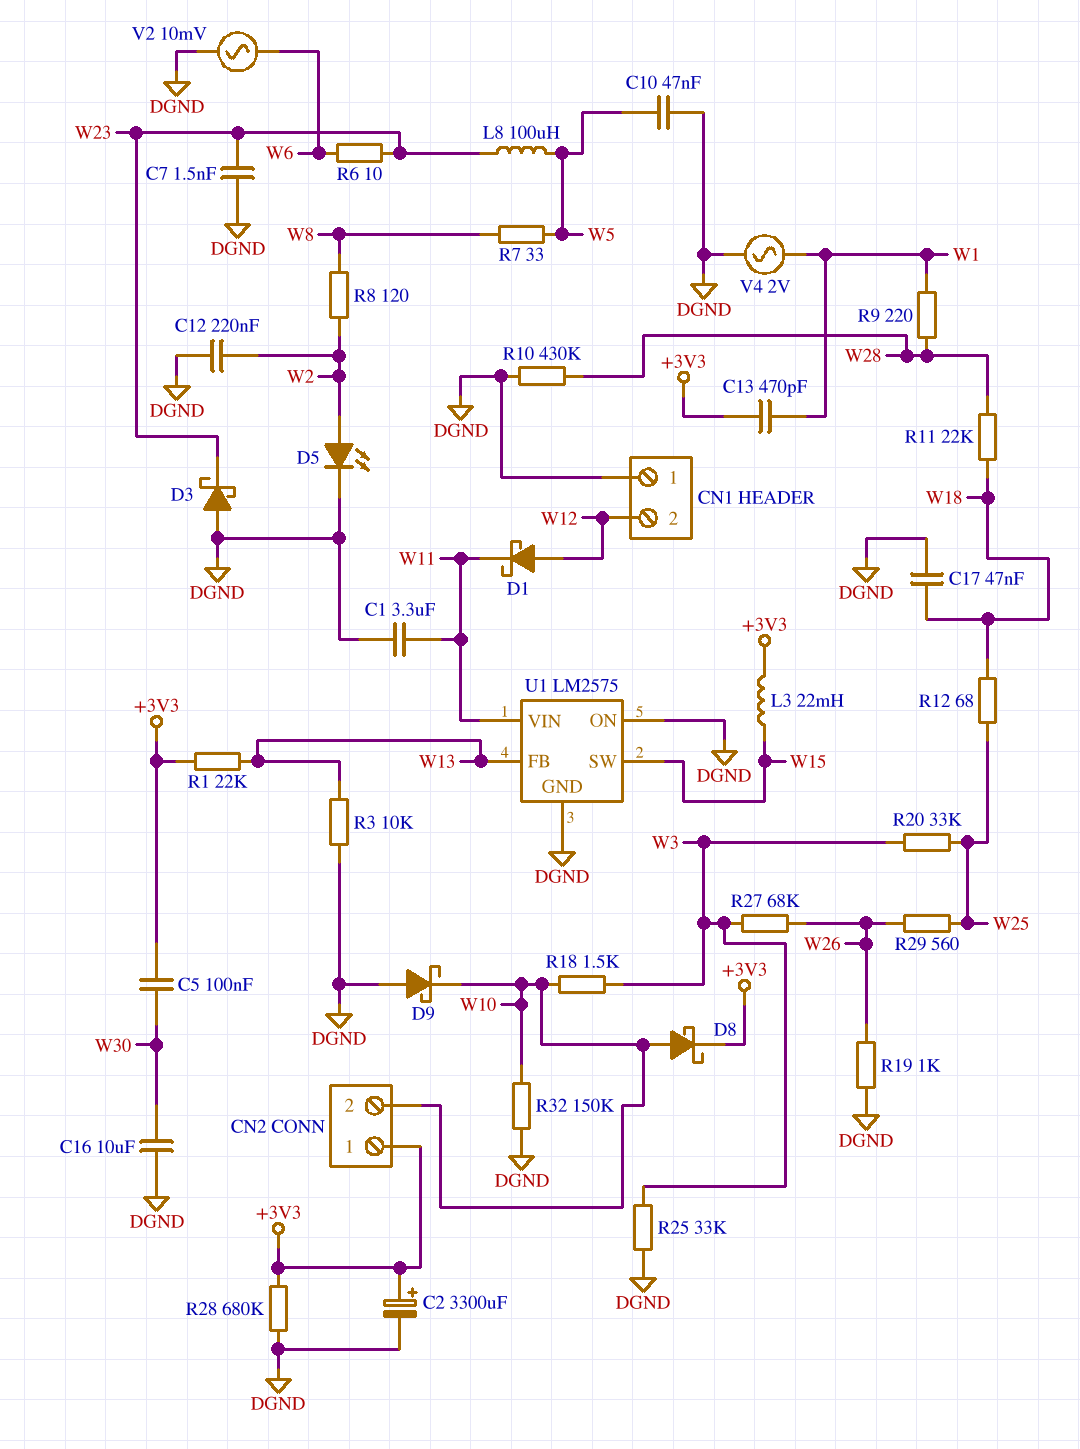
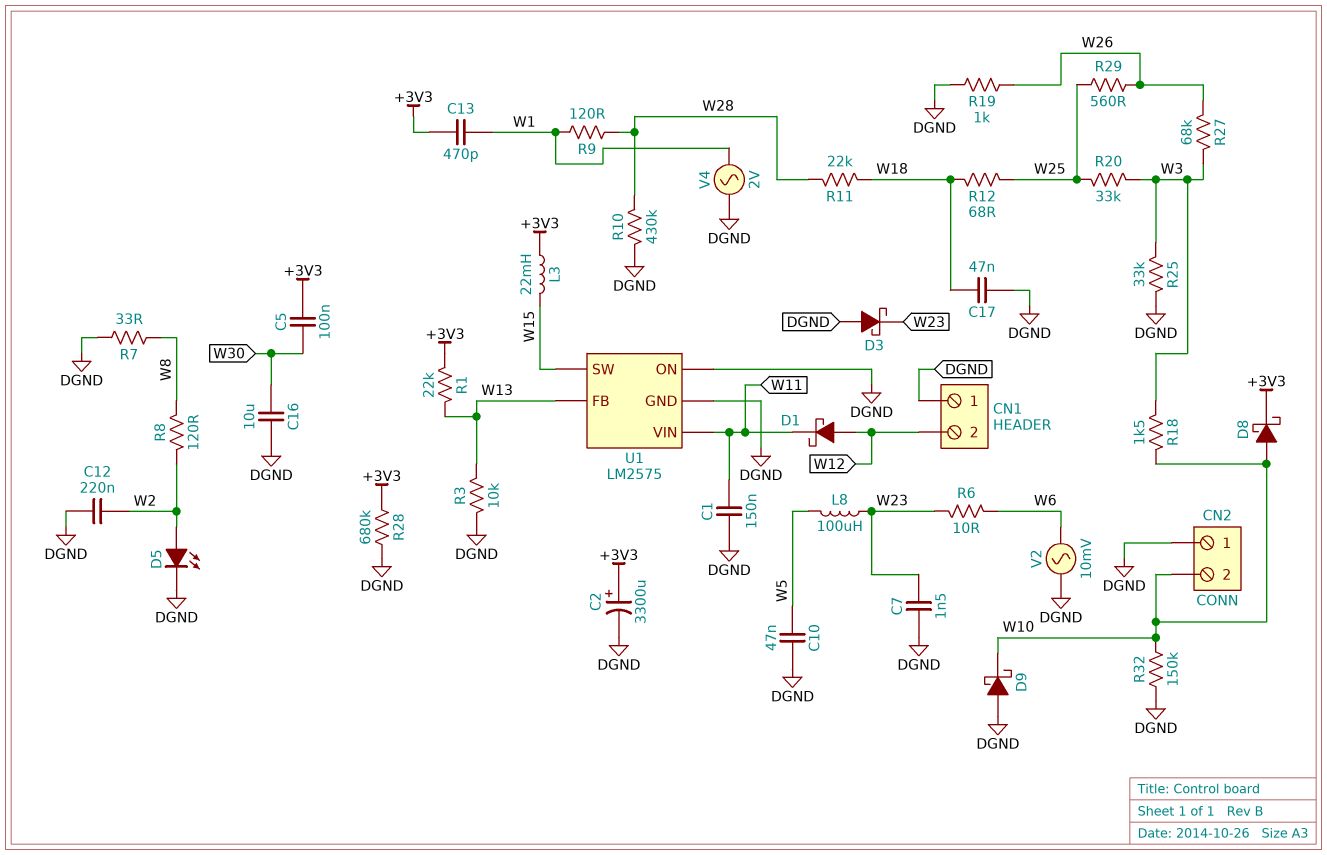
C1: 3.3uF (DGND, W11) -> 150nF (DGND, W11)
CN2 pin 1: +3V3 -> DGND
R7: 33 (W5, W8) -> 33 (DGND, W8)
R9: 220 (W1, W28) -> 120 (W1, W28)

